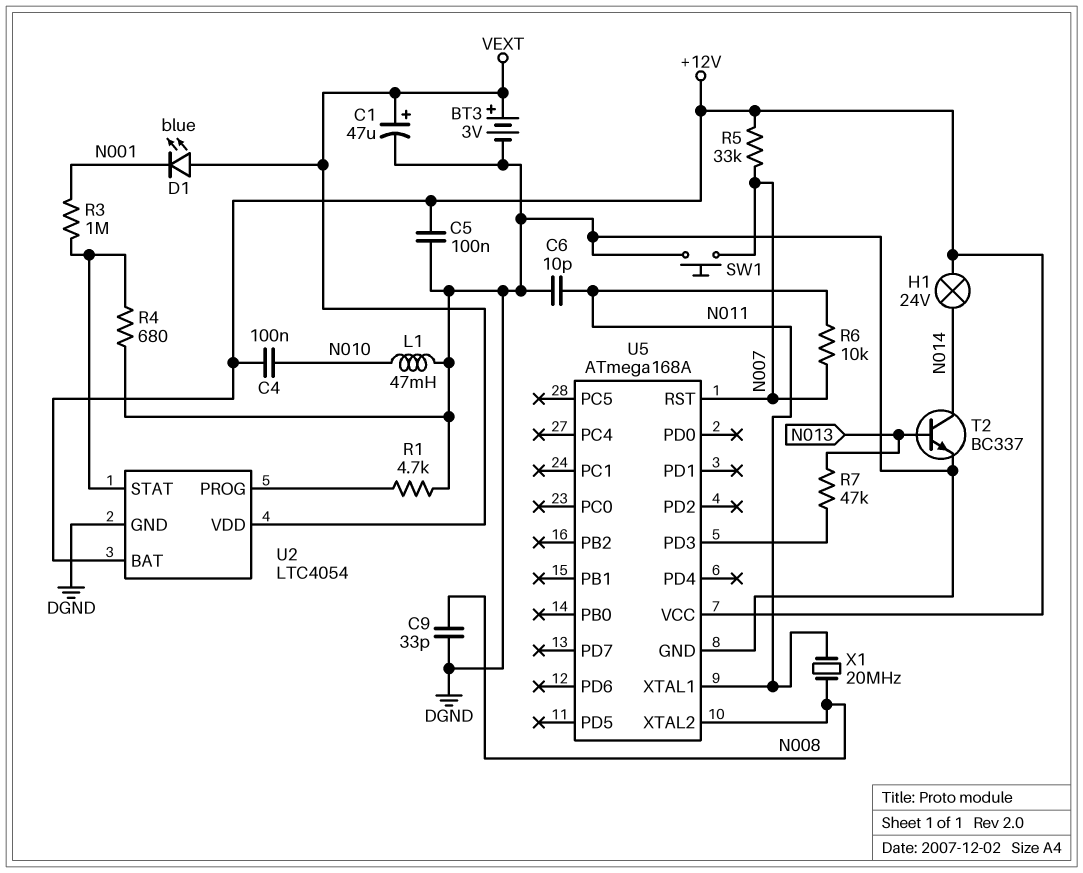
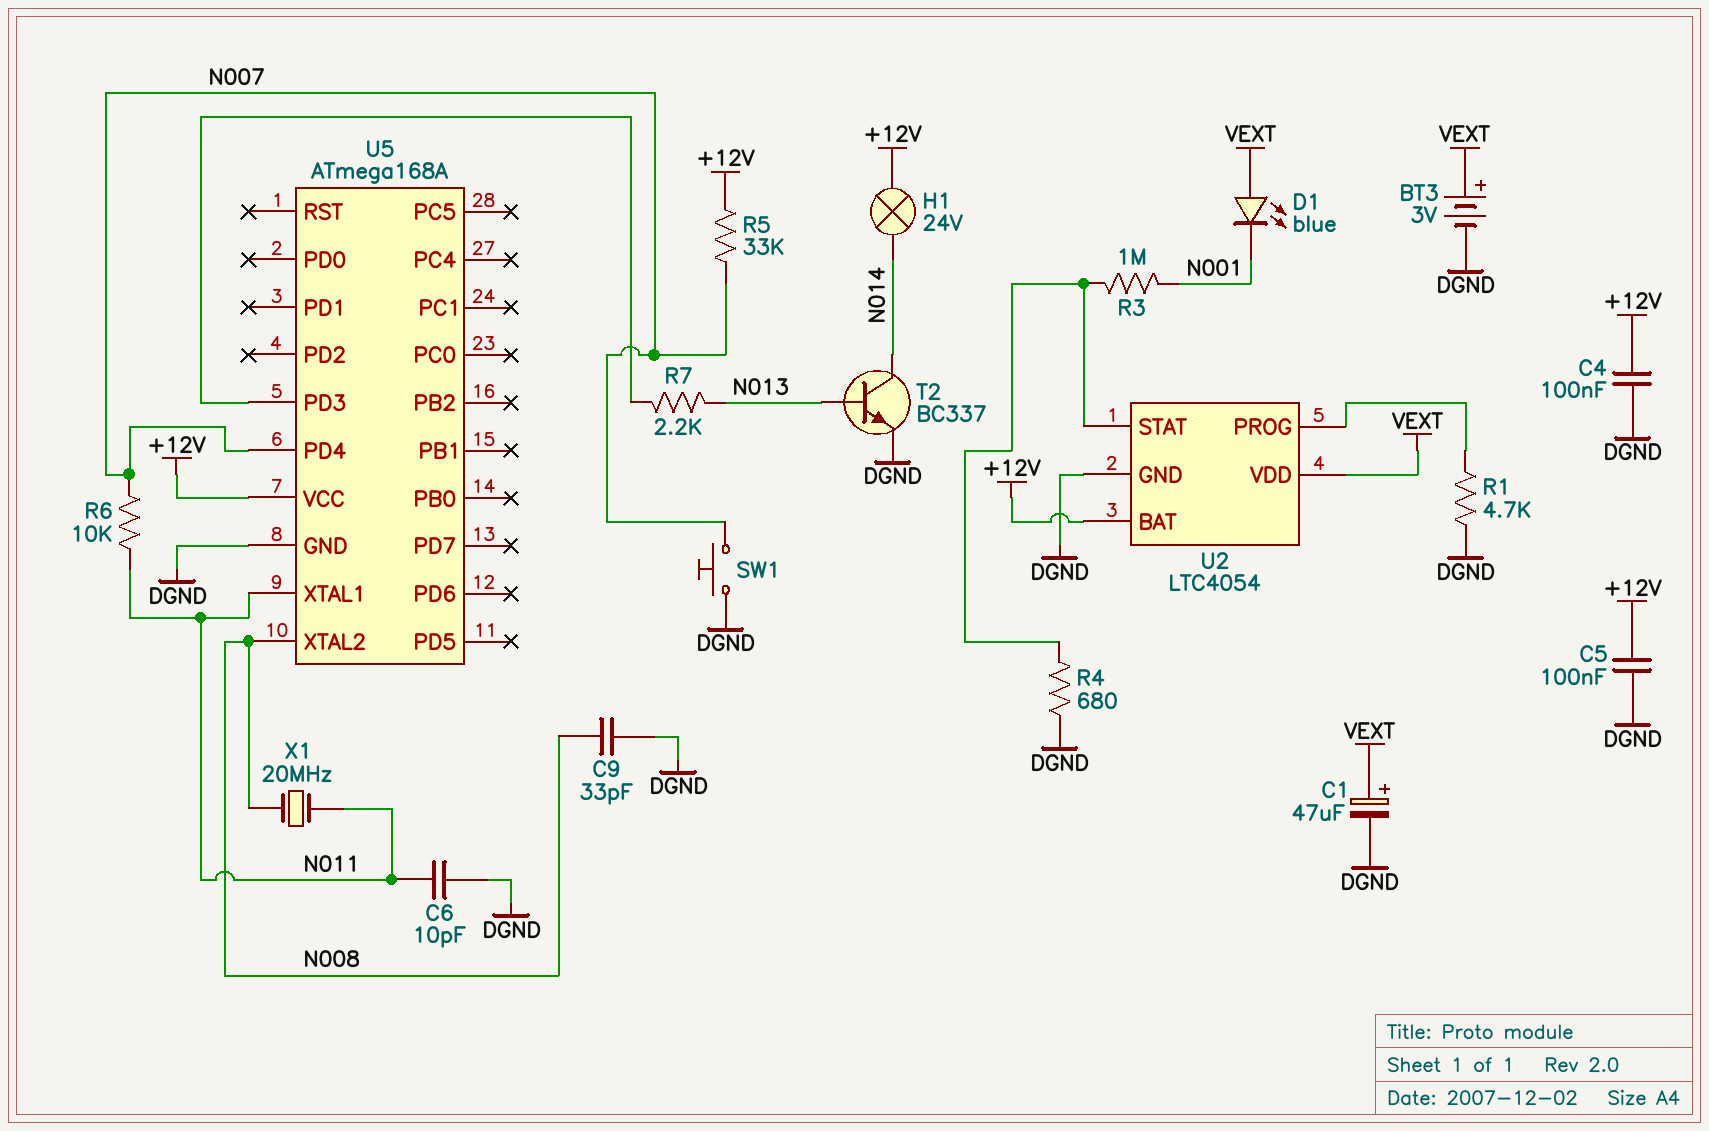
C4: 100nF (+12V, N010) -> 100nF (+12V, DGND)
L1: 47mH (DGND, N010) -> none
R7: 47k (N013, U5/PD3) -> 2.2k (N013, U5/PD3)
U5 pin PD4: none -> N007
U5 pin RST: N007 -> none

